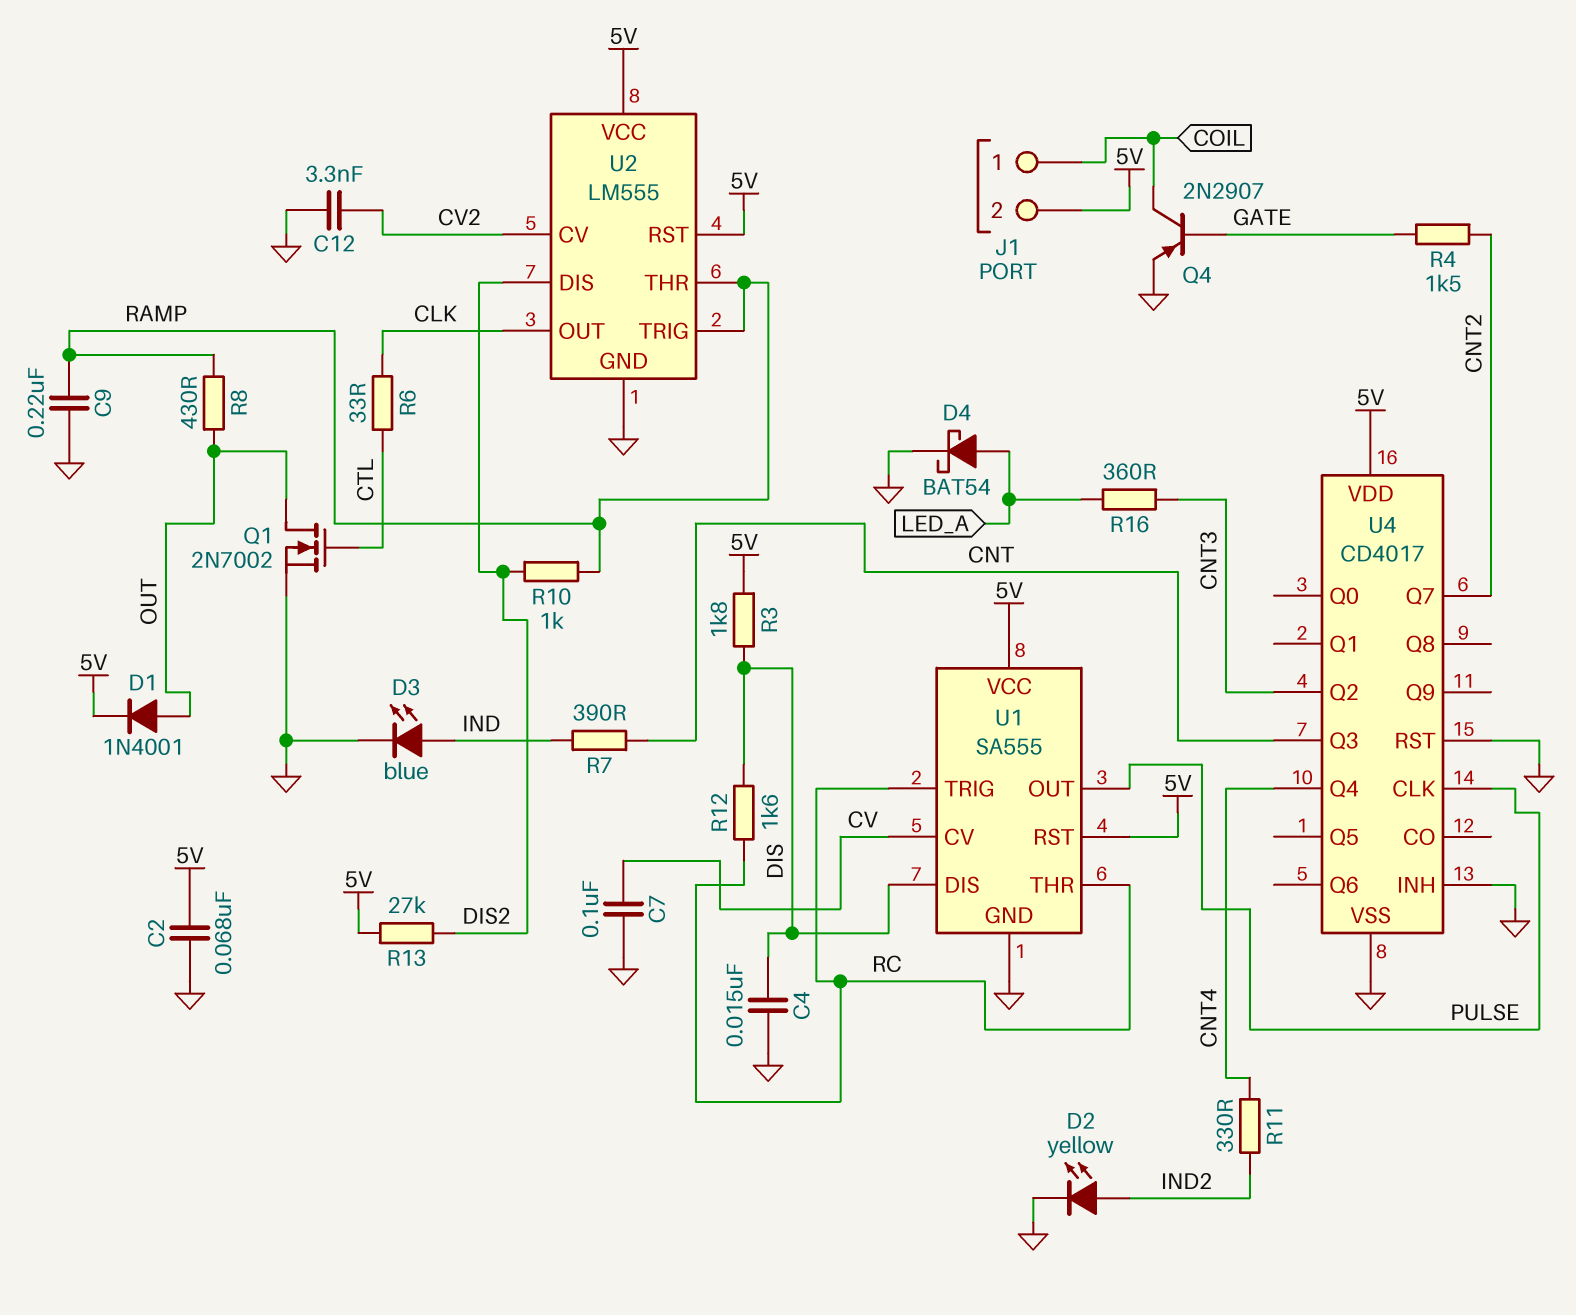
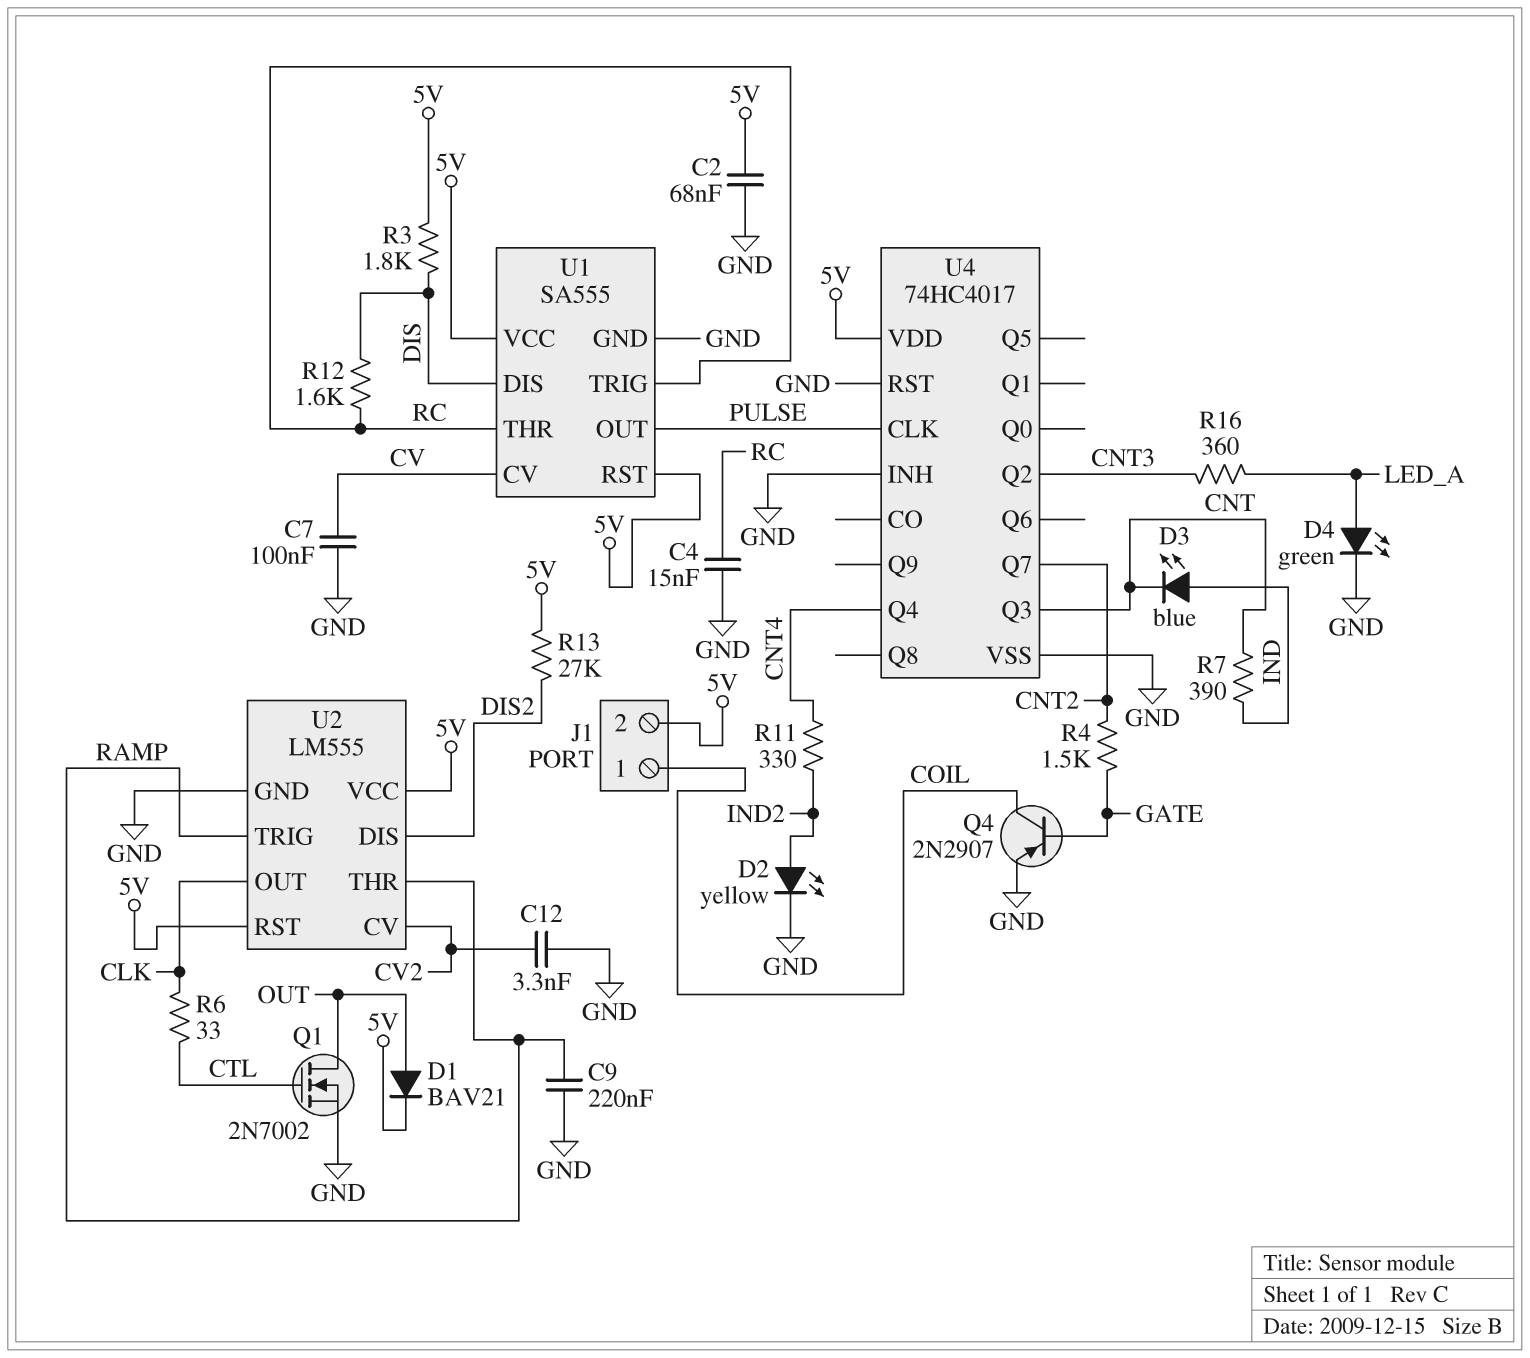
C4: 15nF (DIS, GND) -> 15nF (GND, RC)
D1: diode 1N4001 (A OUT, K 5V) -> diode BAV21 (A OUT, K 5V)
D3: LED blue (A IND, K GND) -> LED blue (A IND, K CNT)
D4: schottky BAT54 (A LED_A, K GND) -> LED green (A LED_A, K GND)
R8: 430 (OUT, RAMP) -> none
R10: 1k (DIS2, RAMP) -> none
U4: CD4017 -> 74HC4017

